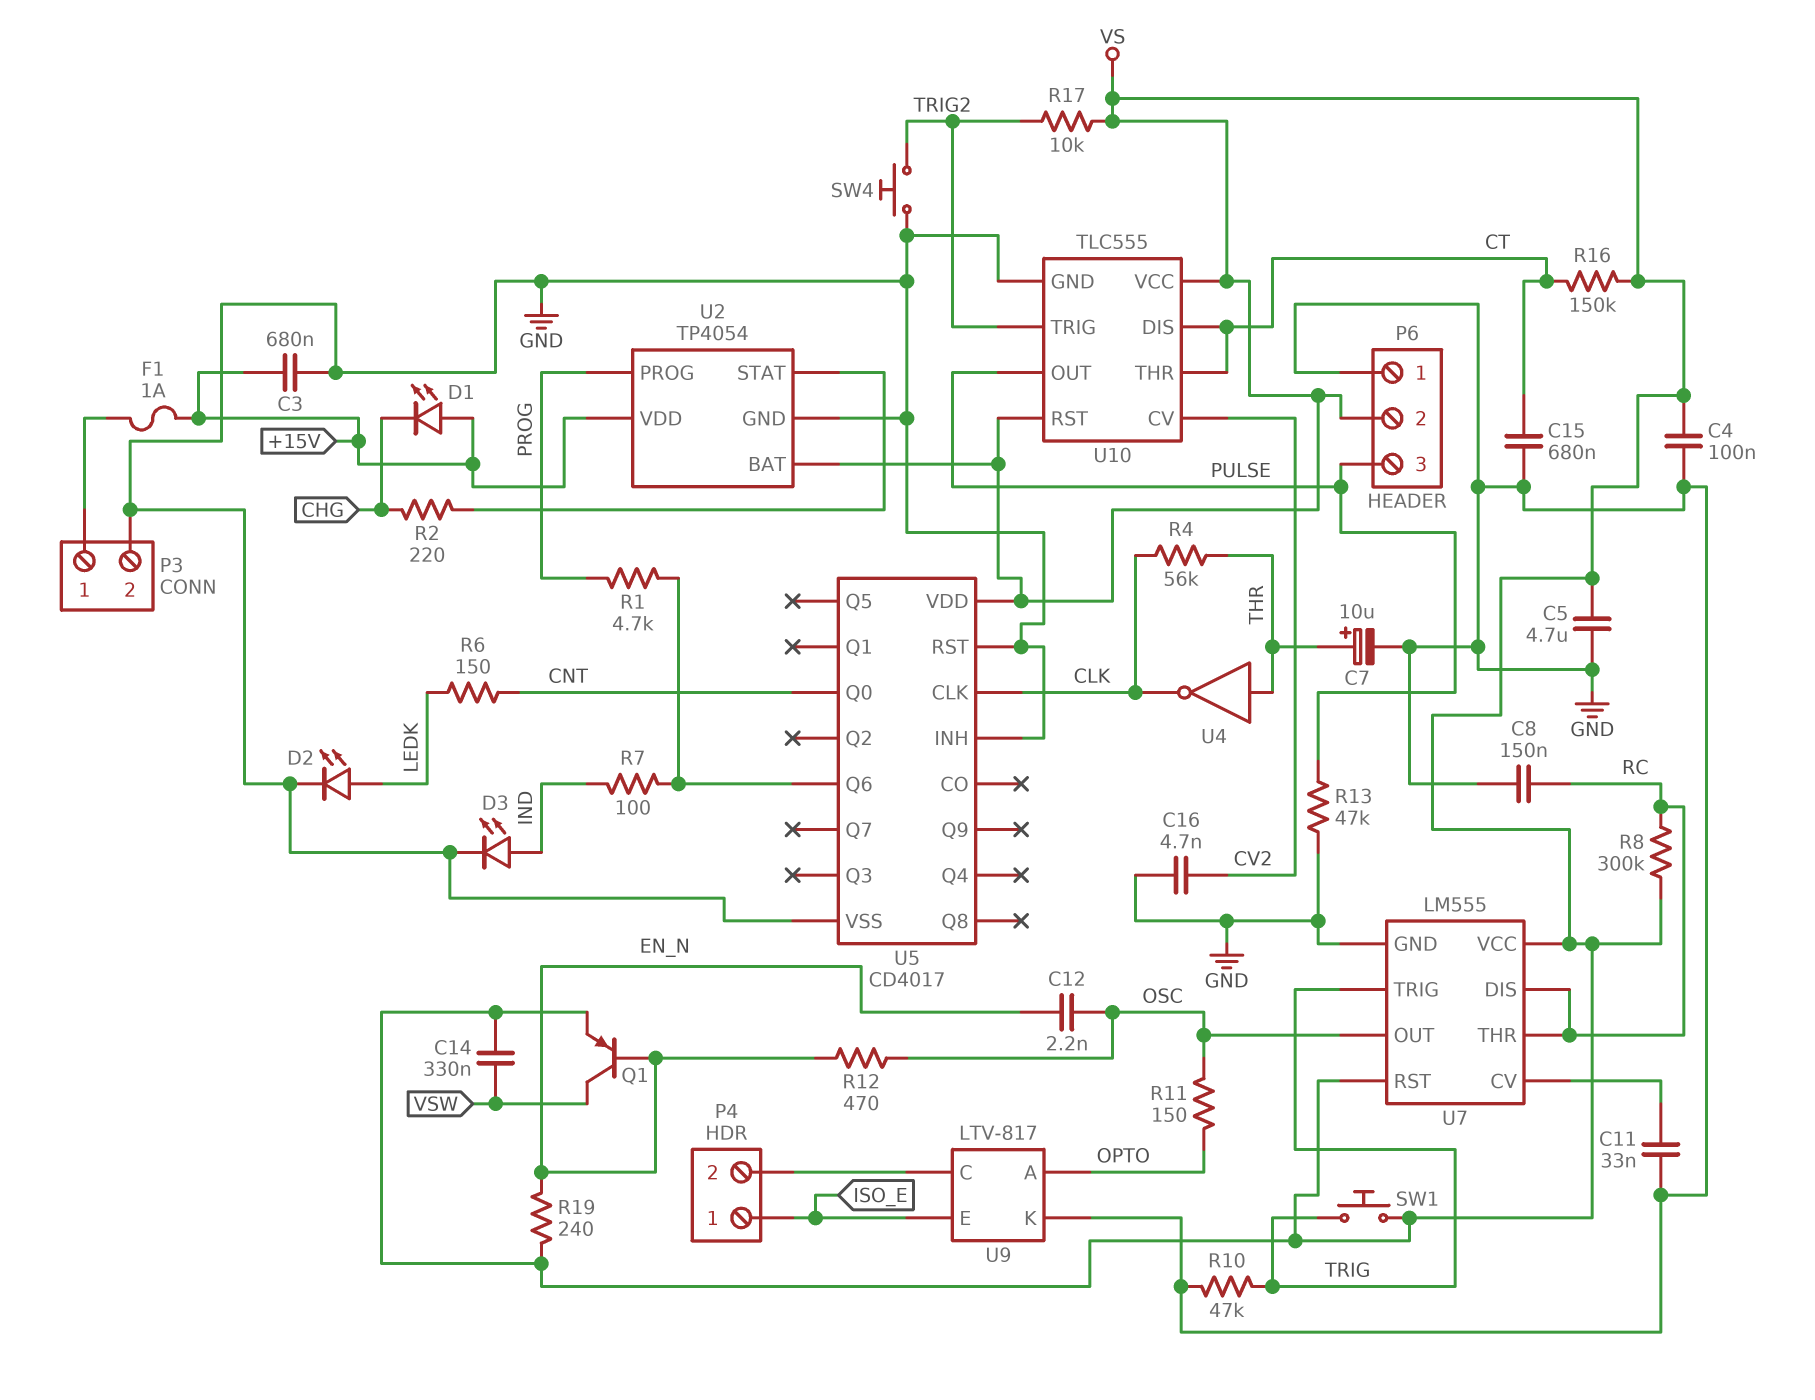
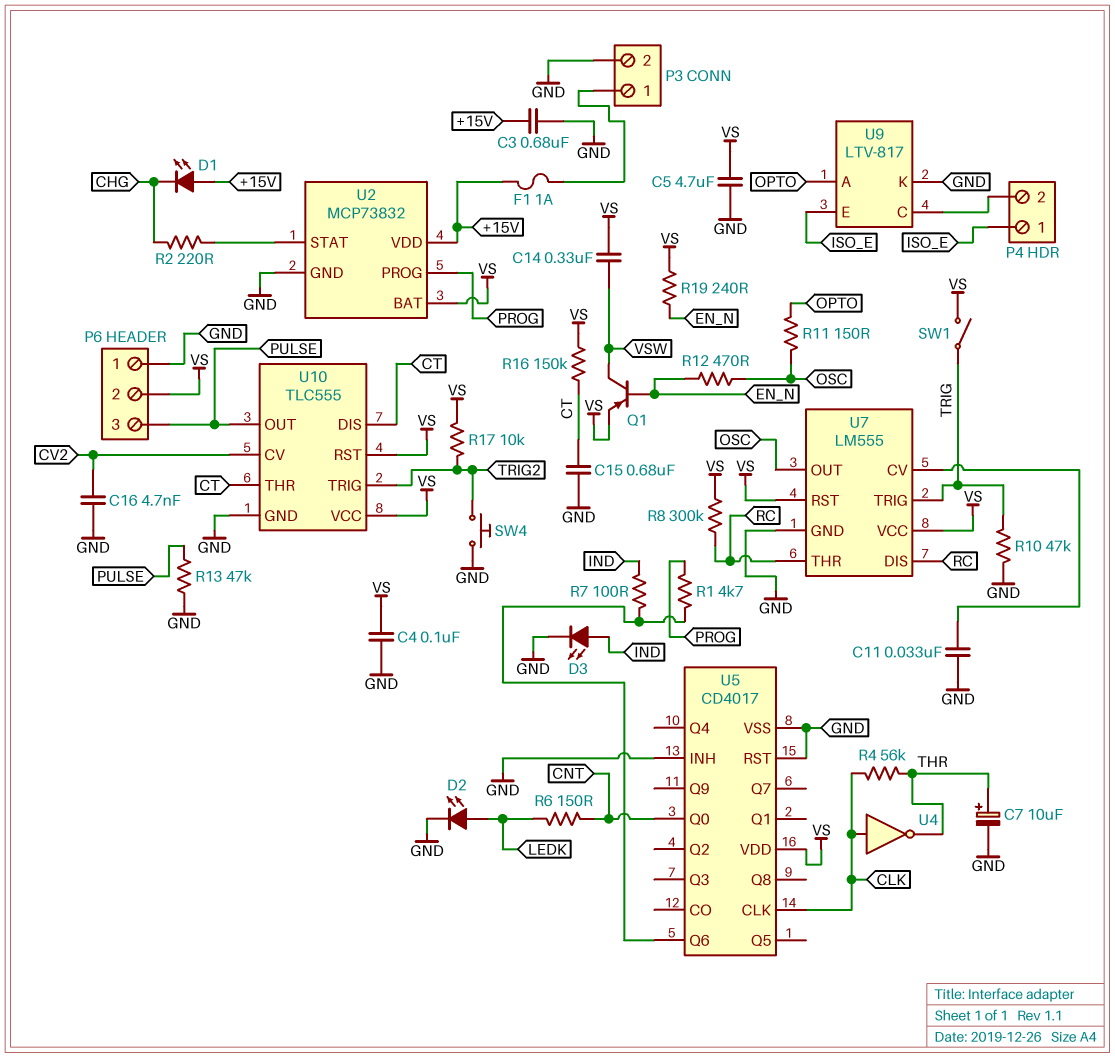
C8: 150nF (GND, RC) -> none
C12: 2.2nF (EN_N, OSC) -> none
SW1: button (TRIG, VS) -> switch (TRIG, VS)
U2: TP4054 -> MCP73832
U4: NOT (in THR, out CLK) -> NOT (in CLK, out THR)

